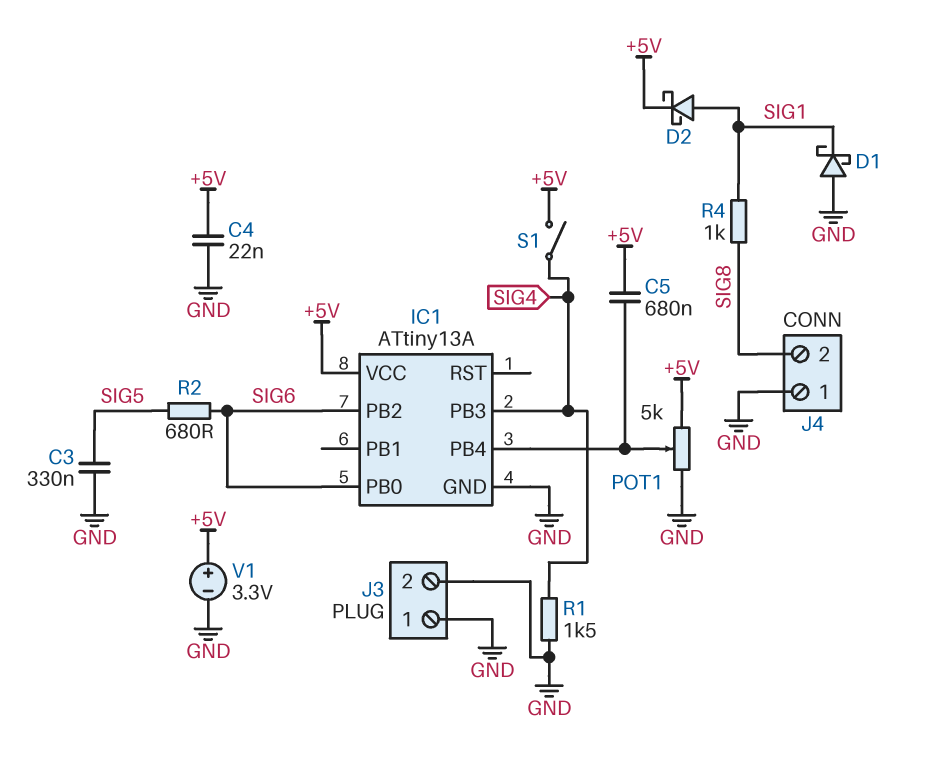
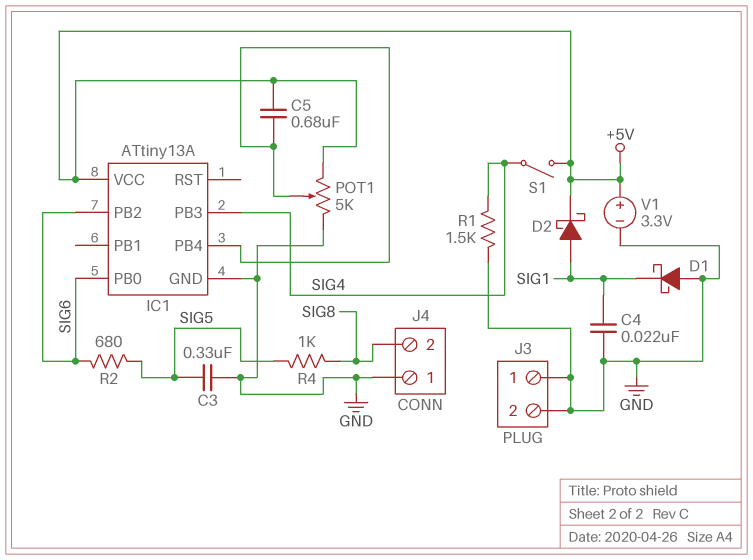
C4: 22nF (+5V, GND) -> 22nF (GND, SIG1)
R4: 1k (SIG1, SIG8) -> 1k (SIG5, SIG8)

